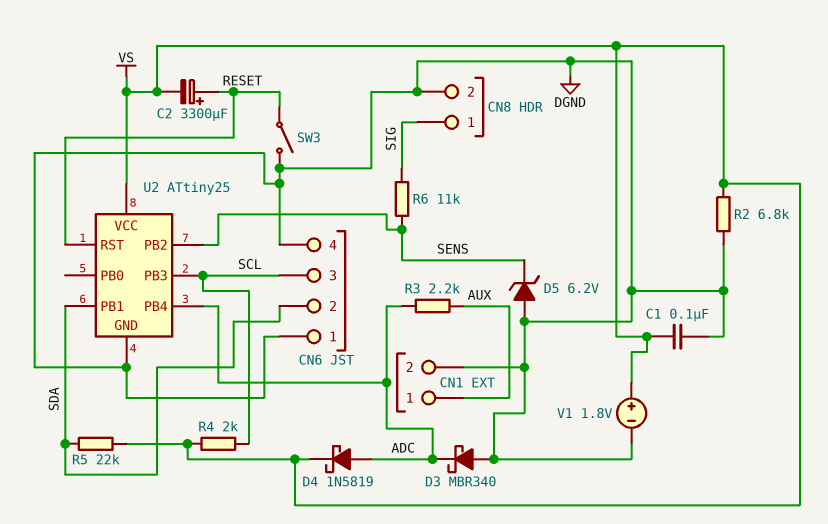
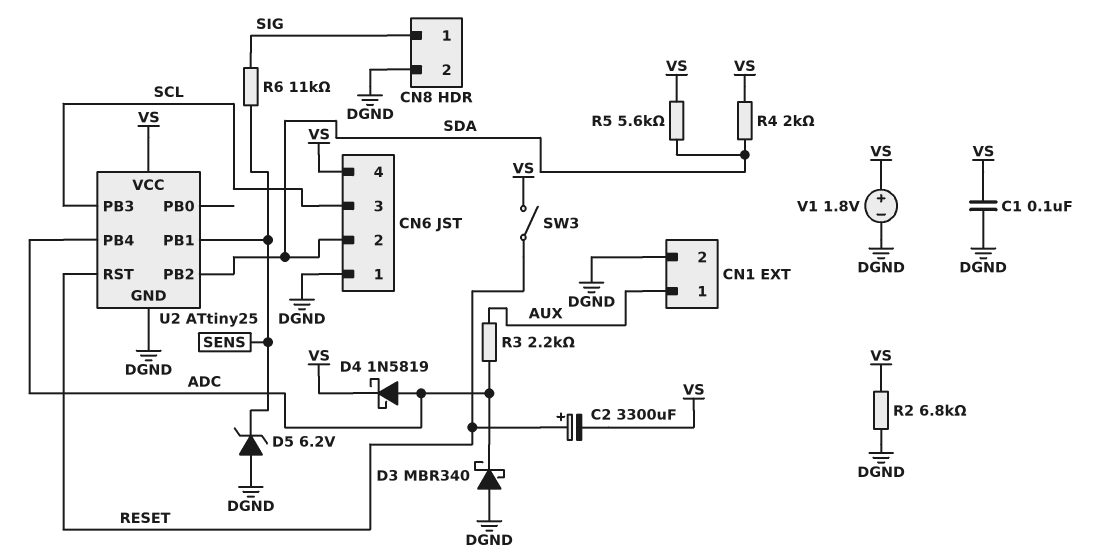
CN6 pin 4: DGND -> VS
R4: 2k (SCL, VS) -> 2k (SDA, VS)
R5: 22k (SDA, VS) -> 5.6k (SDA, VS)
SW3: switch (DGND, RESET) -> switch (RESET, VS)
U2 pin PB1: SDA -> SENS
U2 pin PB2: SENS -> SDA

